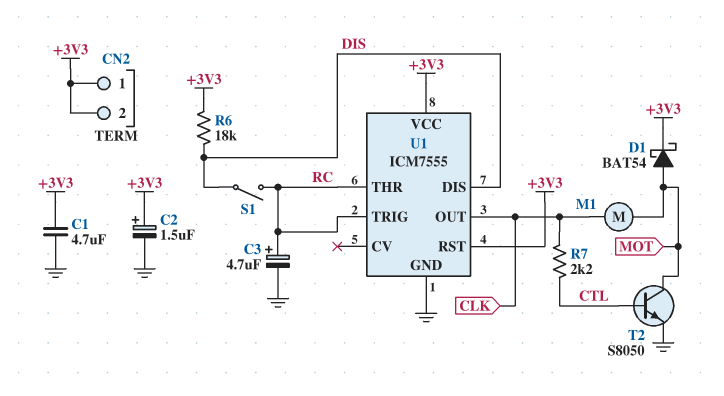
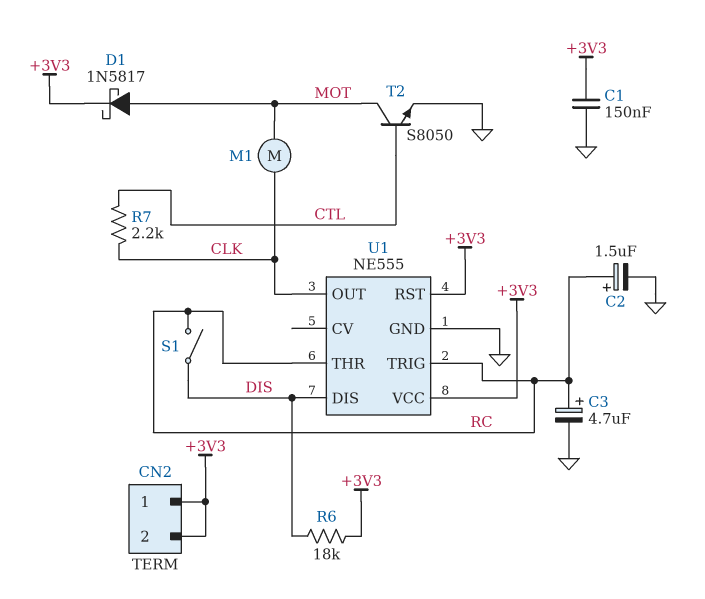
C1: 4.7uF (+3V3, GND) -> 150nF (+3V3, GND)
C2: 1.5uF (plus +3V3, minus GND) -> 1.5uF (plus RC, minus GND)
D1: schottky BAT54 (A MOT, K +3V3) -> schottky 1N5817 (A MOT, K +3V3)
U1: ICM7555 -> NE555

